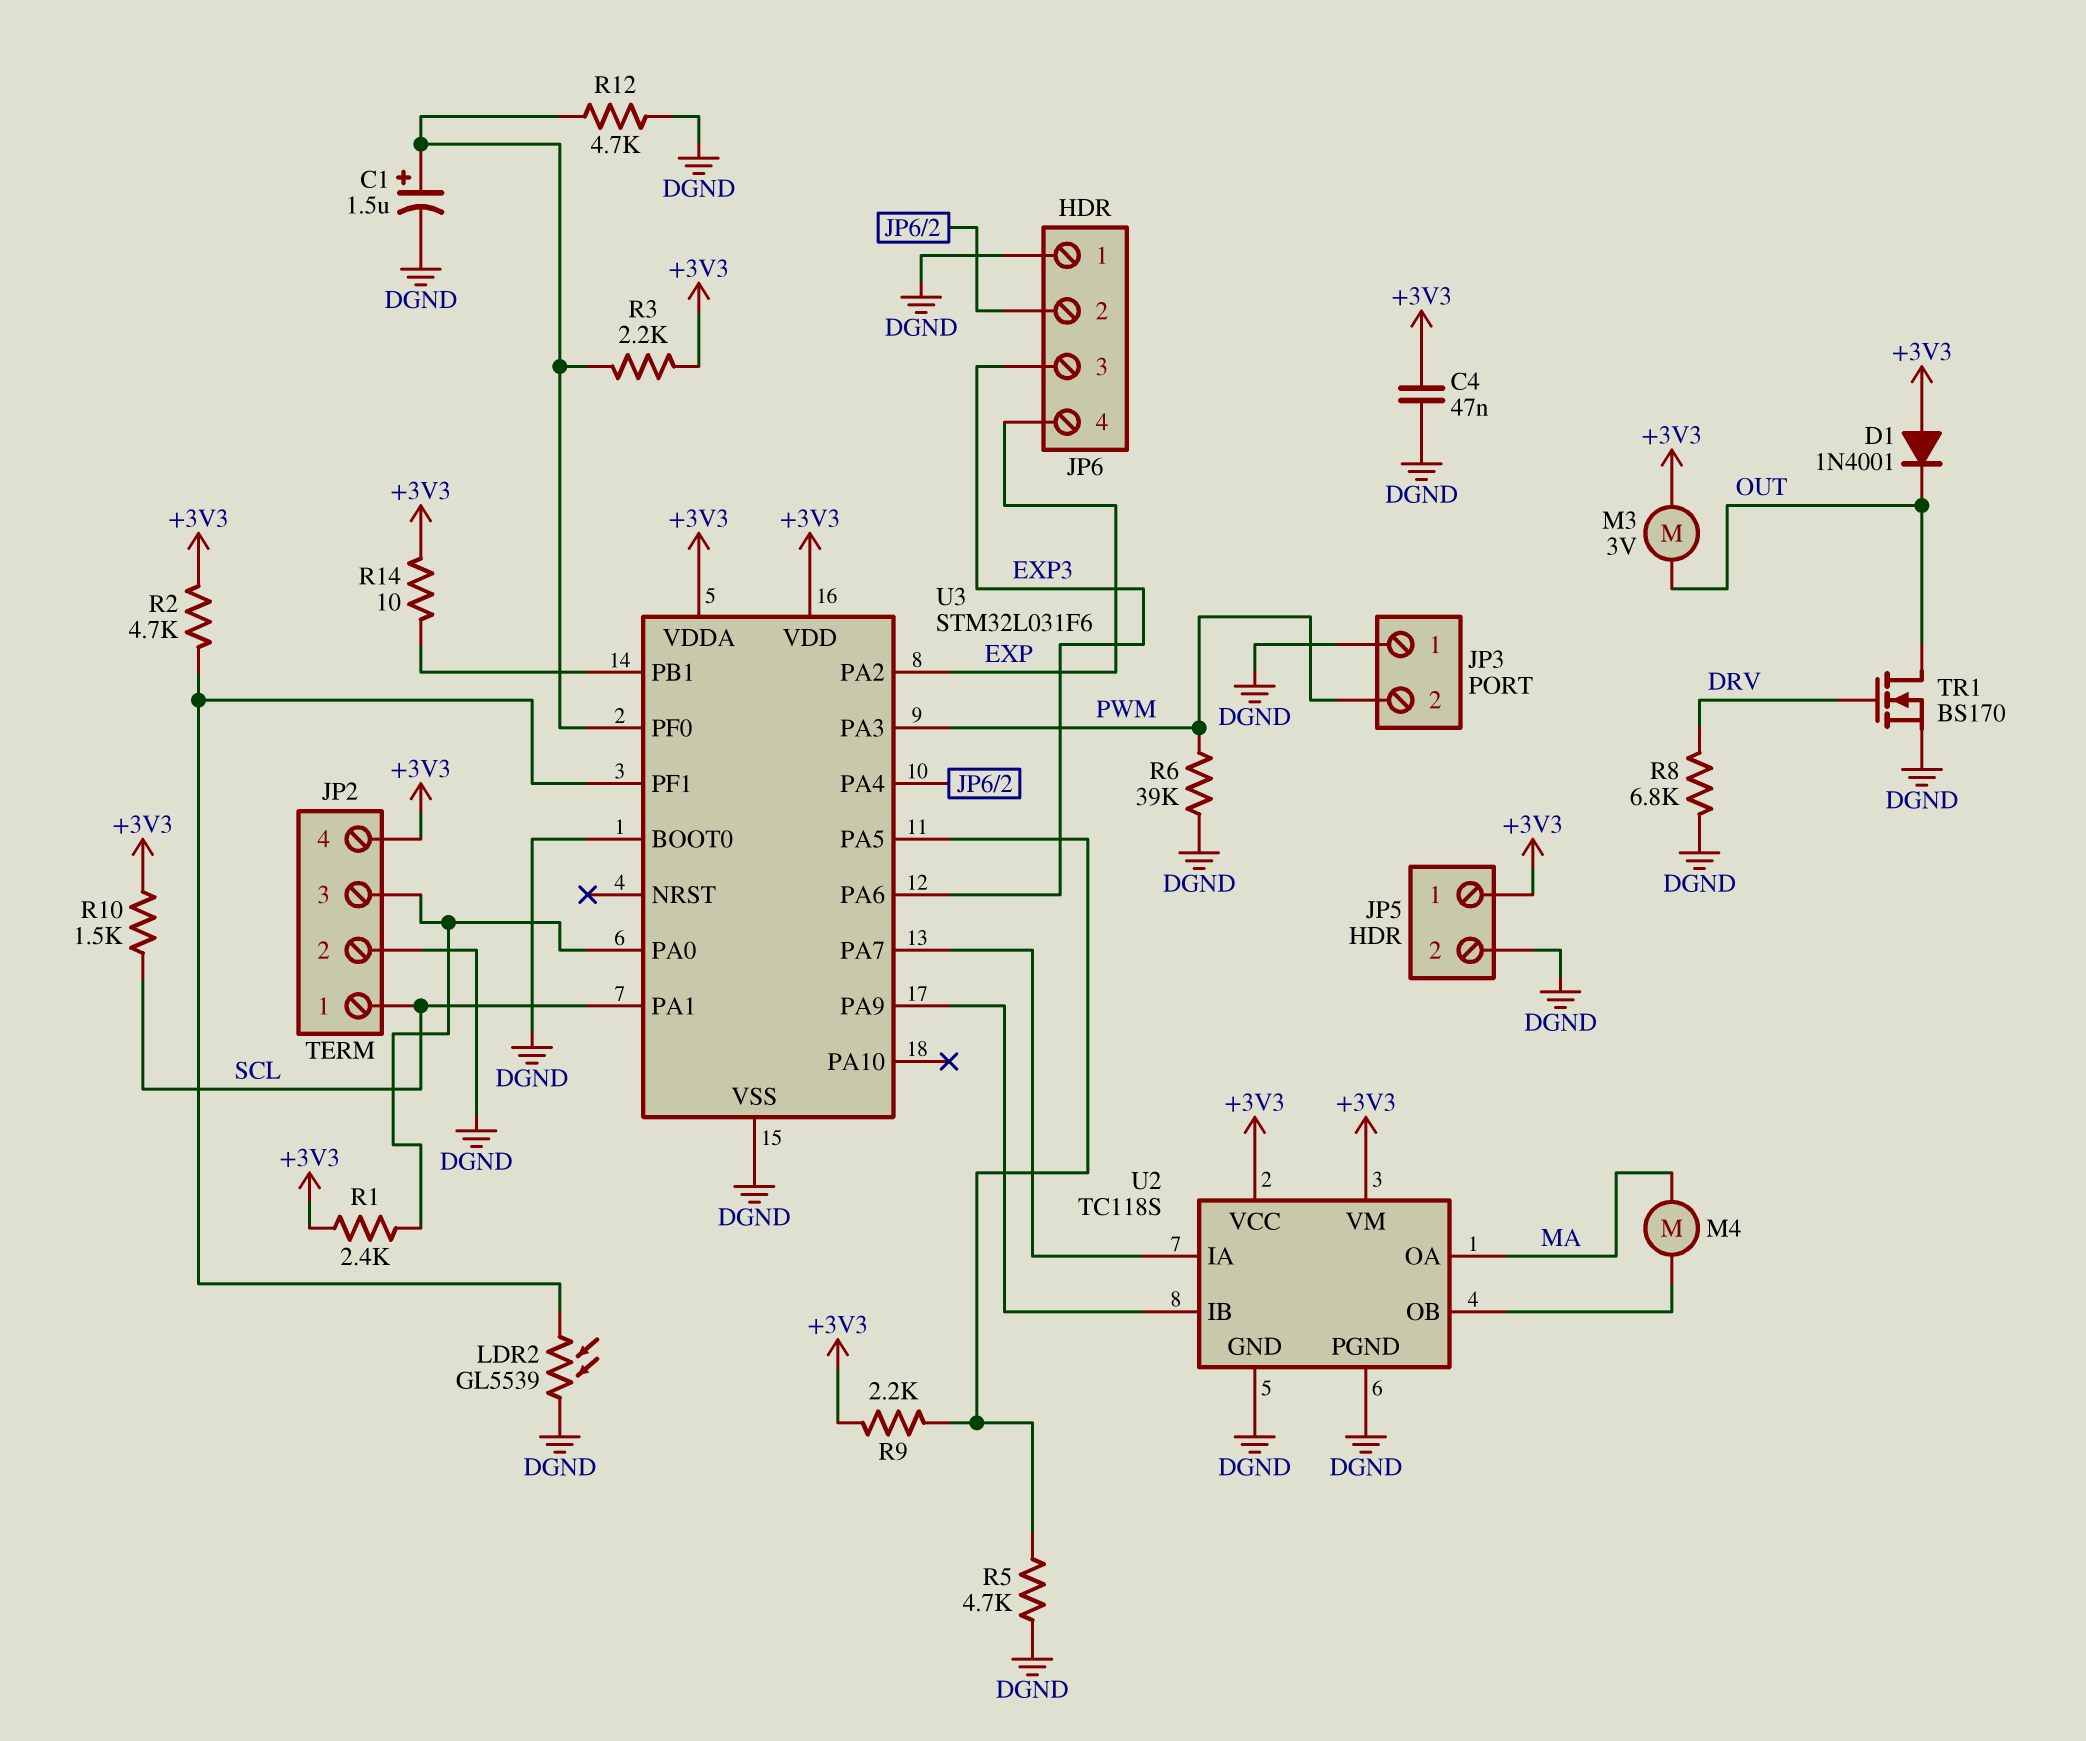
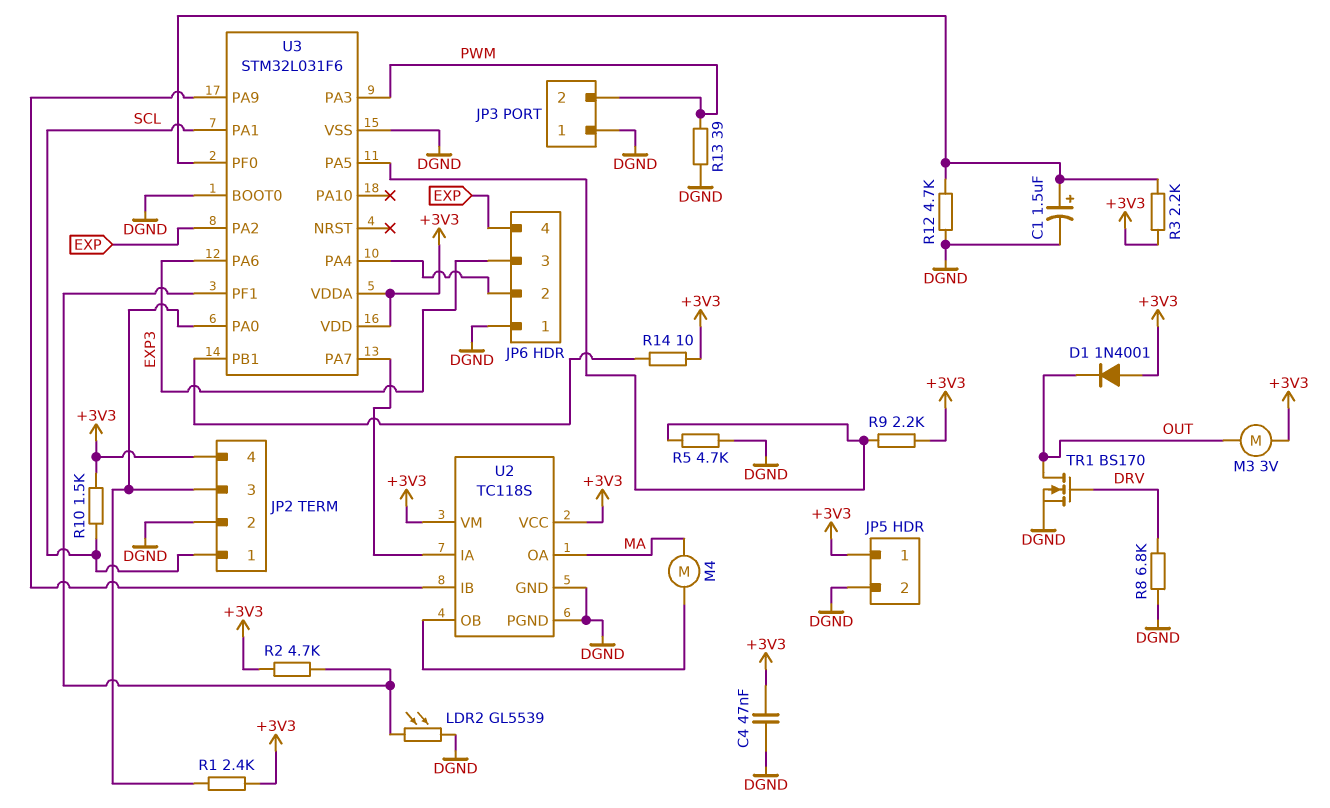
R6: 39k (DGND, PWM) -> none
R13: none -> 39 (DGND, PWM)

